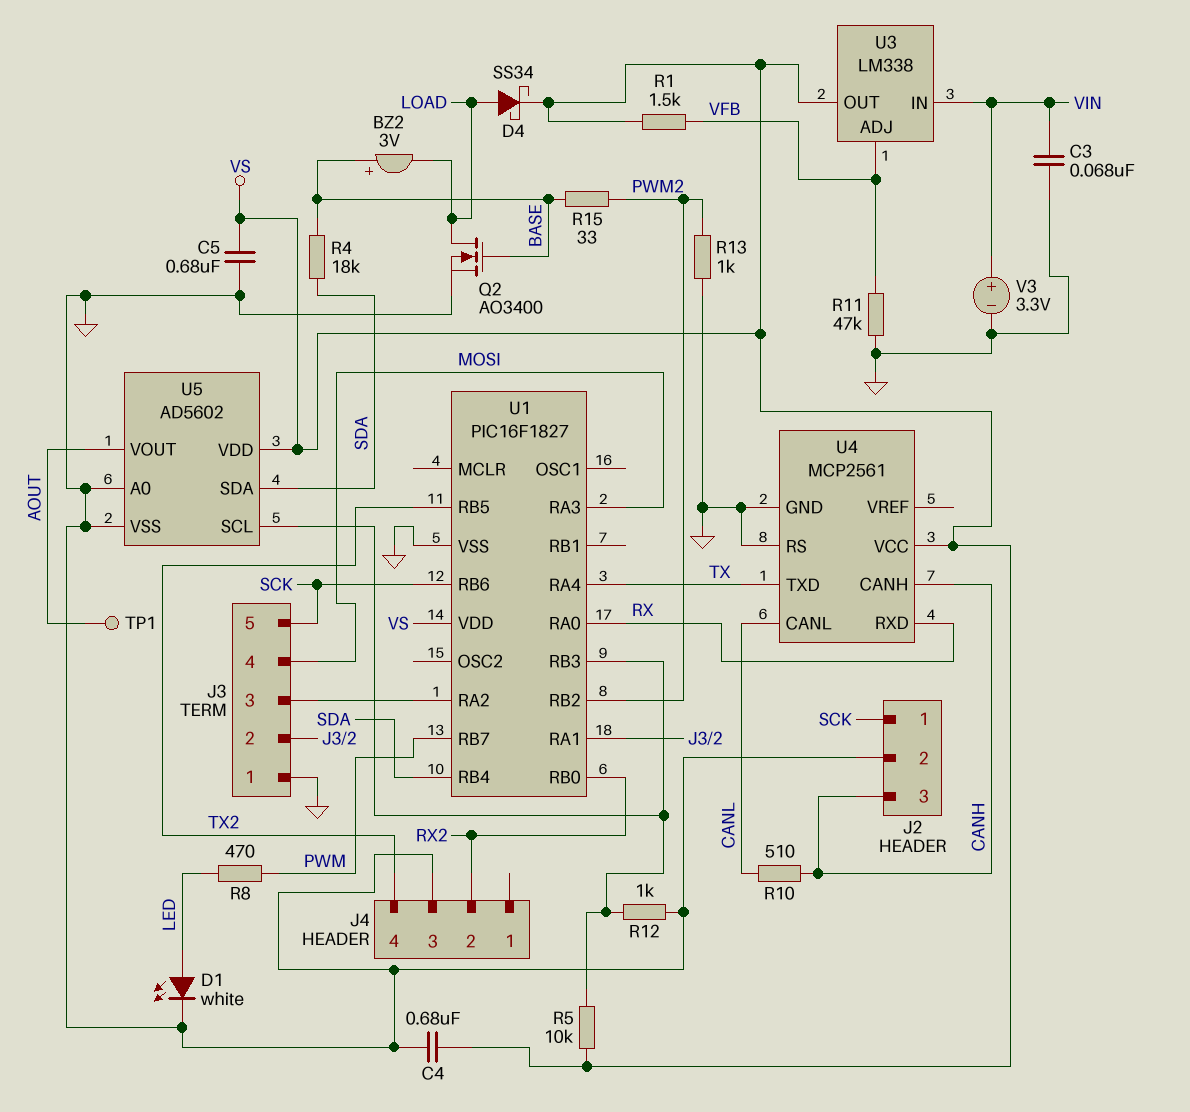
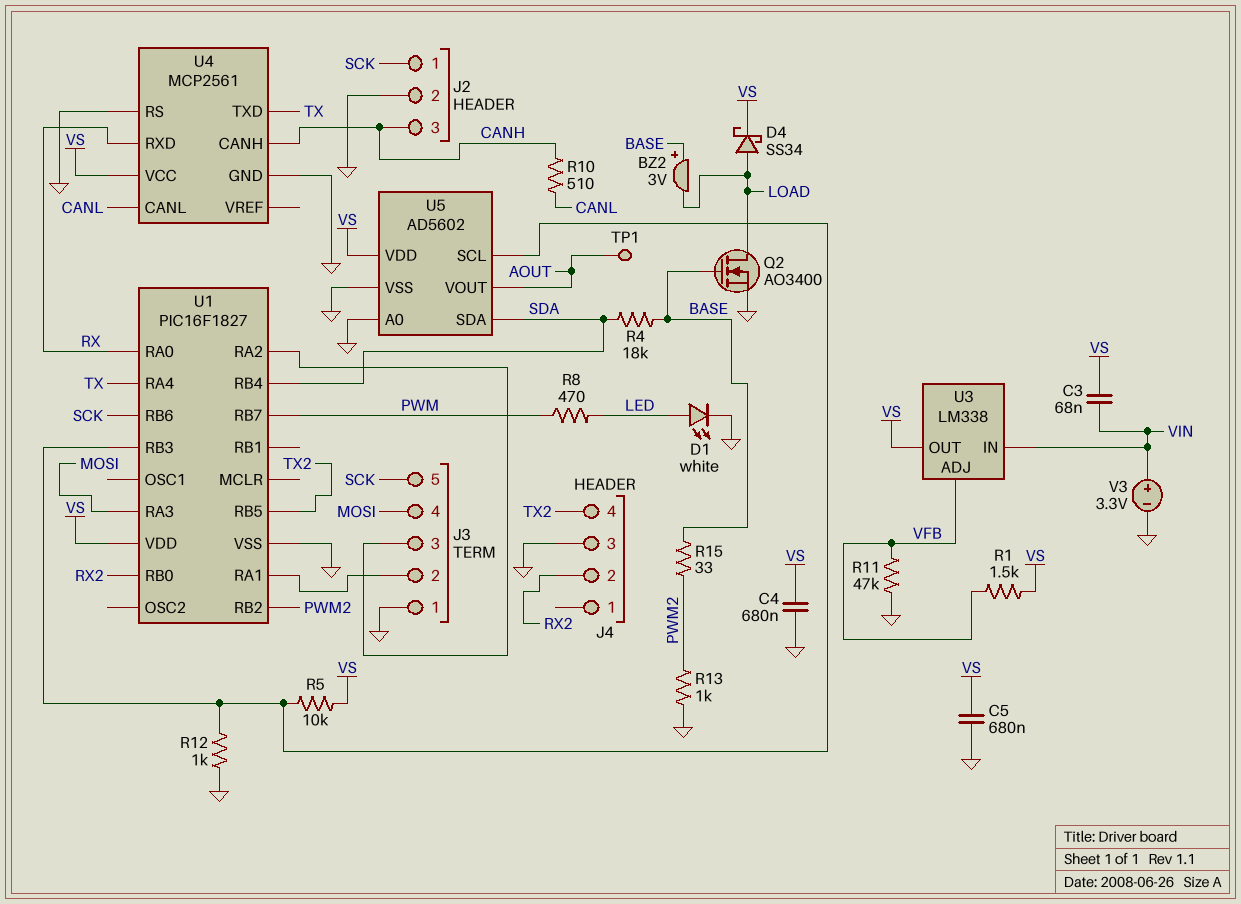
C3: 68nF (GND, VIN) -> 68nF (VIN, VS)

